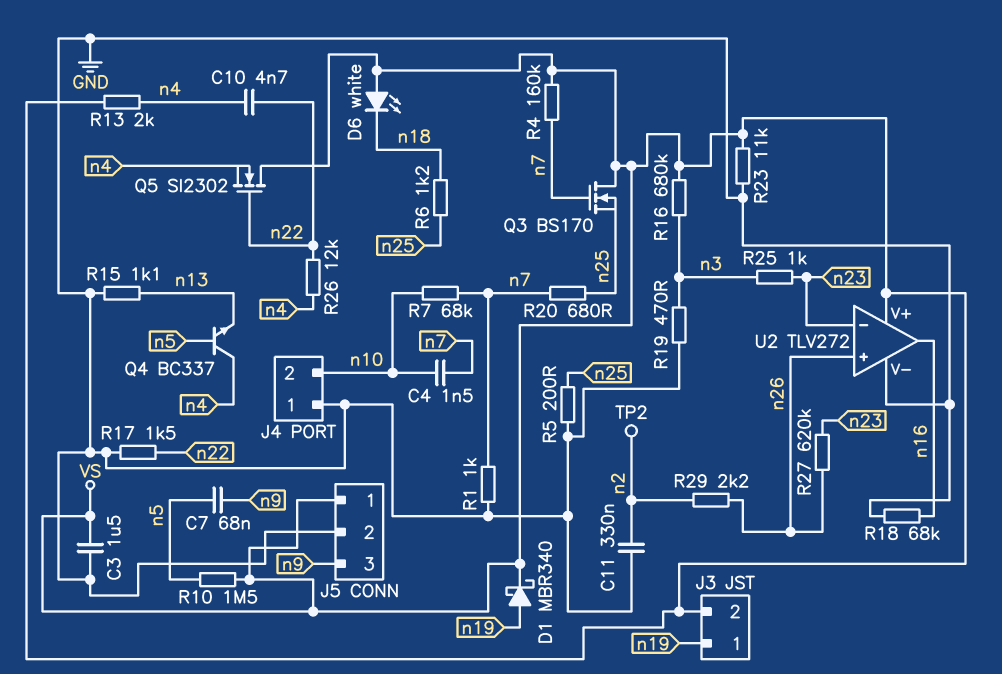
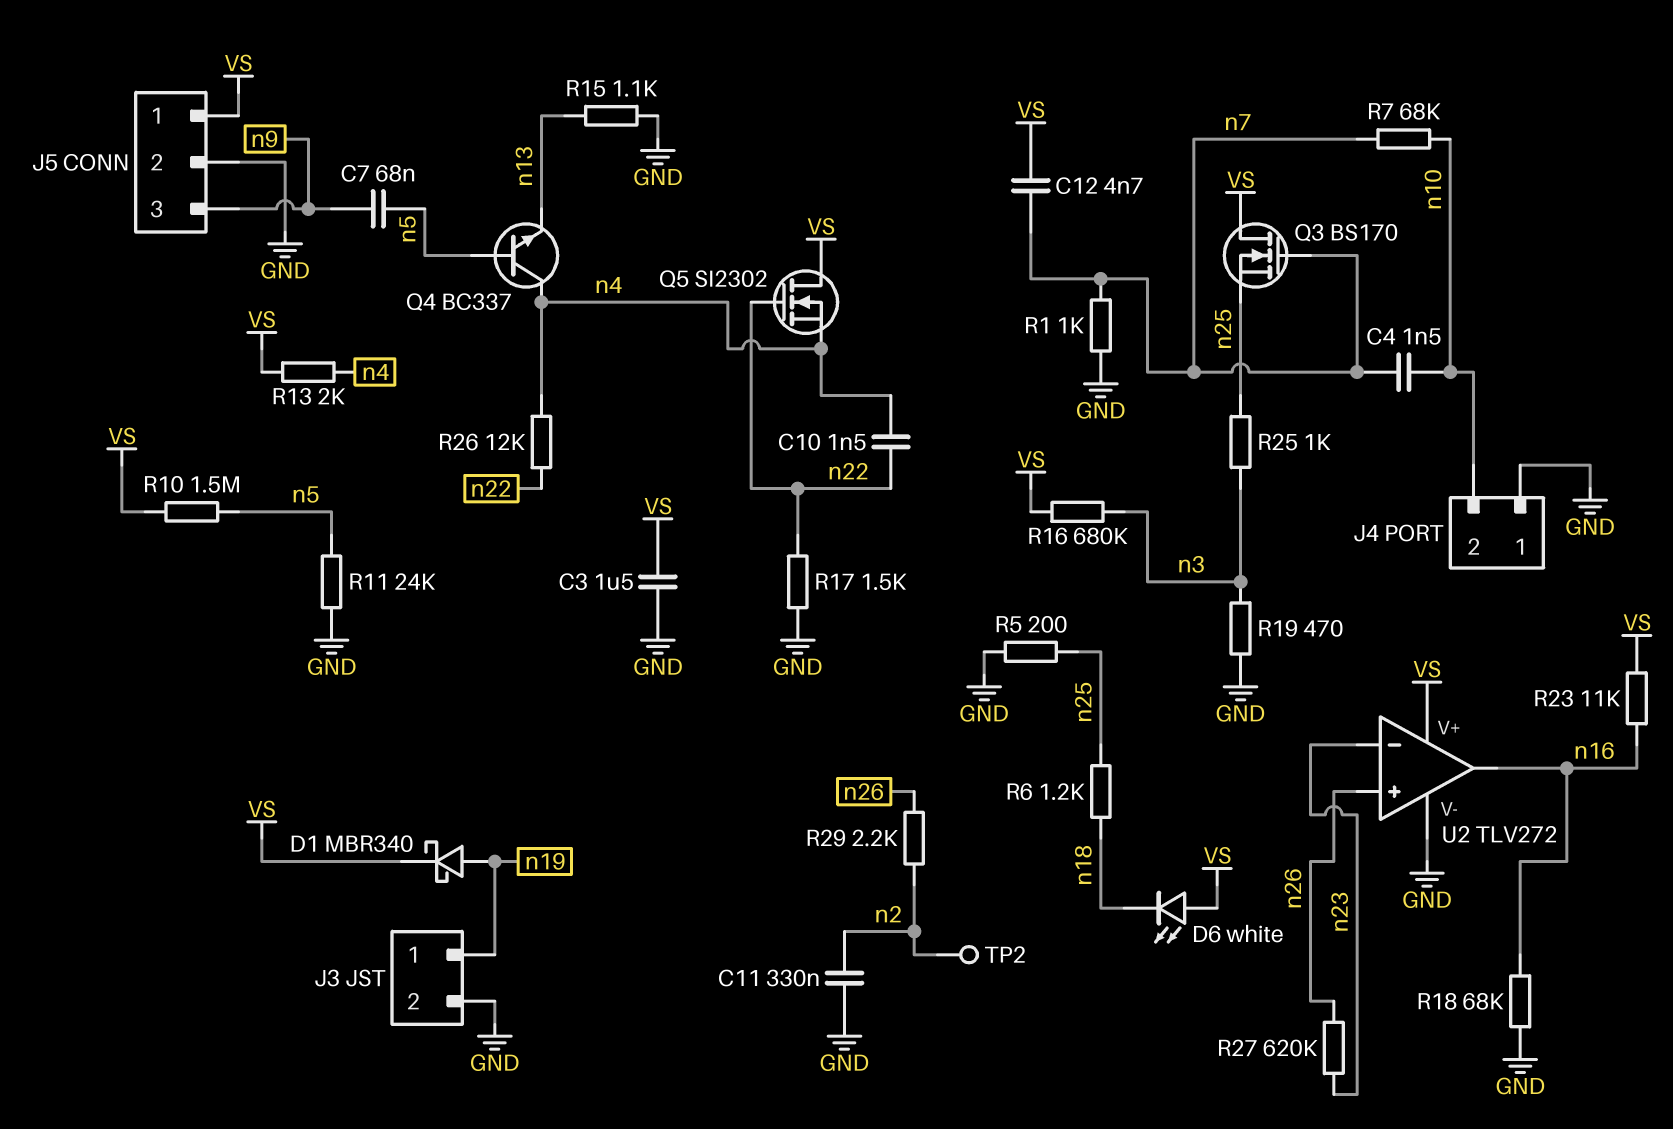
C10: 4.7nF (n4, n22) -> 1.5nF (n4, n22)
C12: none -> 4.7nF (VS, n7)
J3 pin 2: VS -> GND
R4: 160k (VS, n7) -> none
R11: none -> 24k (GND, n5)
R20: 680 (n7, n25) -> none
R23: 11k (GND, VS) -> 11k (VS, n16)
R25: 1k (n3, n23) -> 1k (n3, n25)

